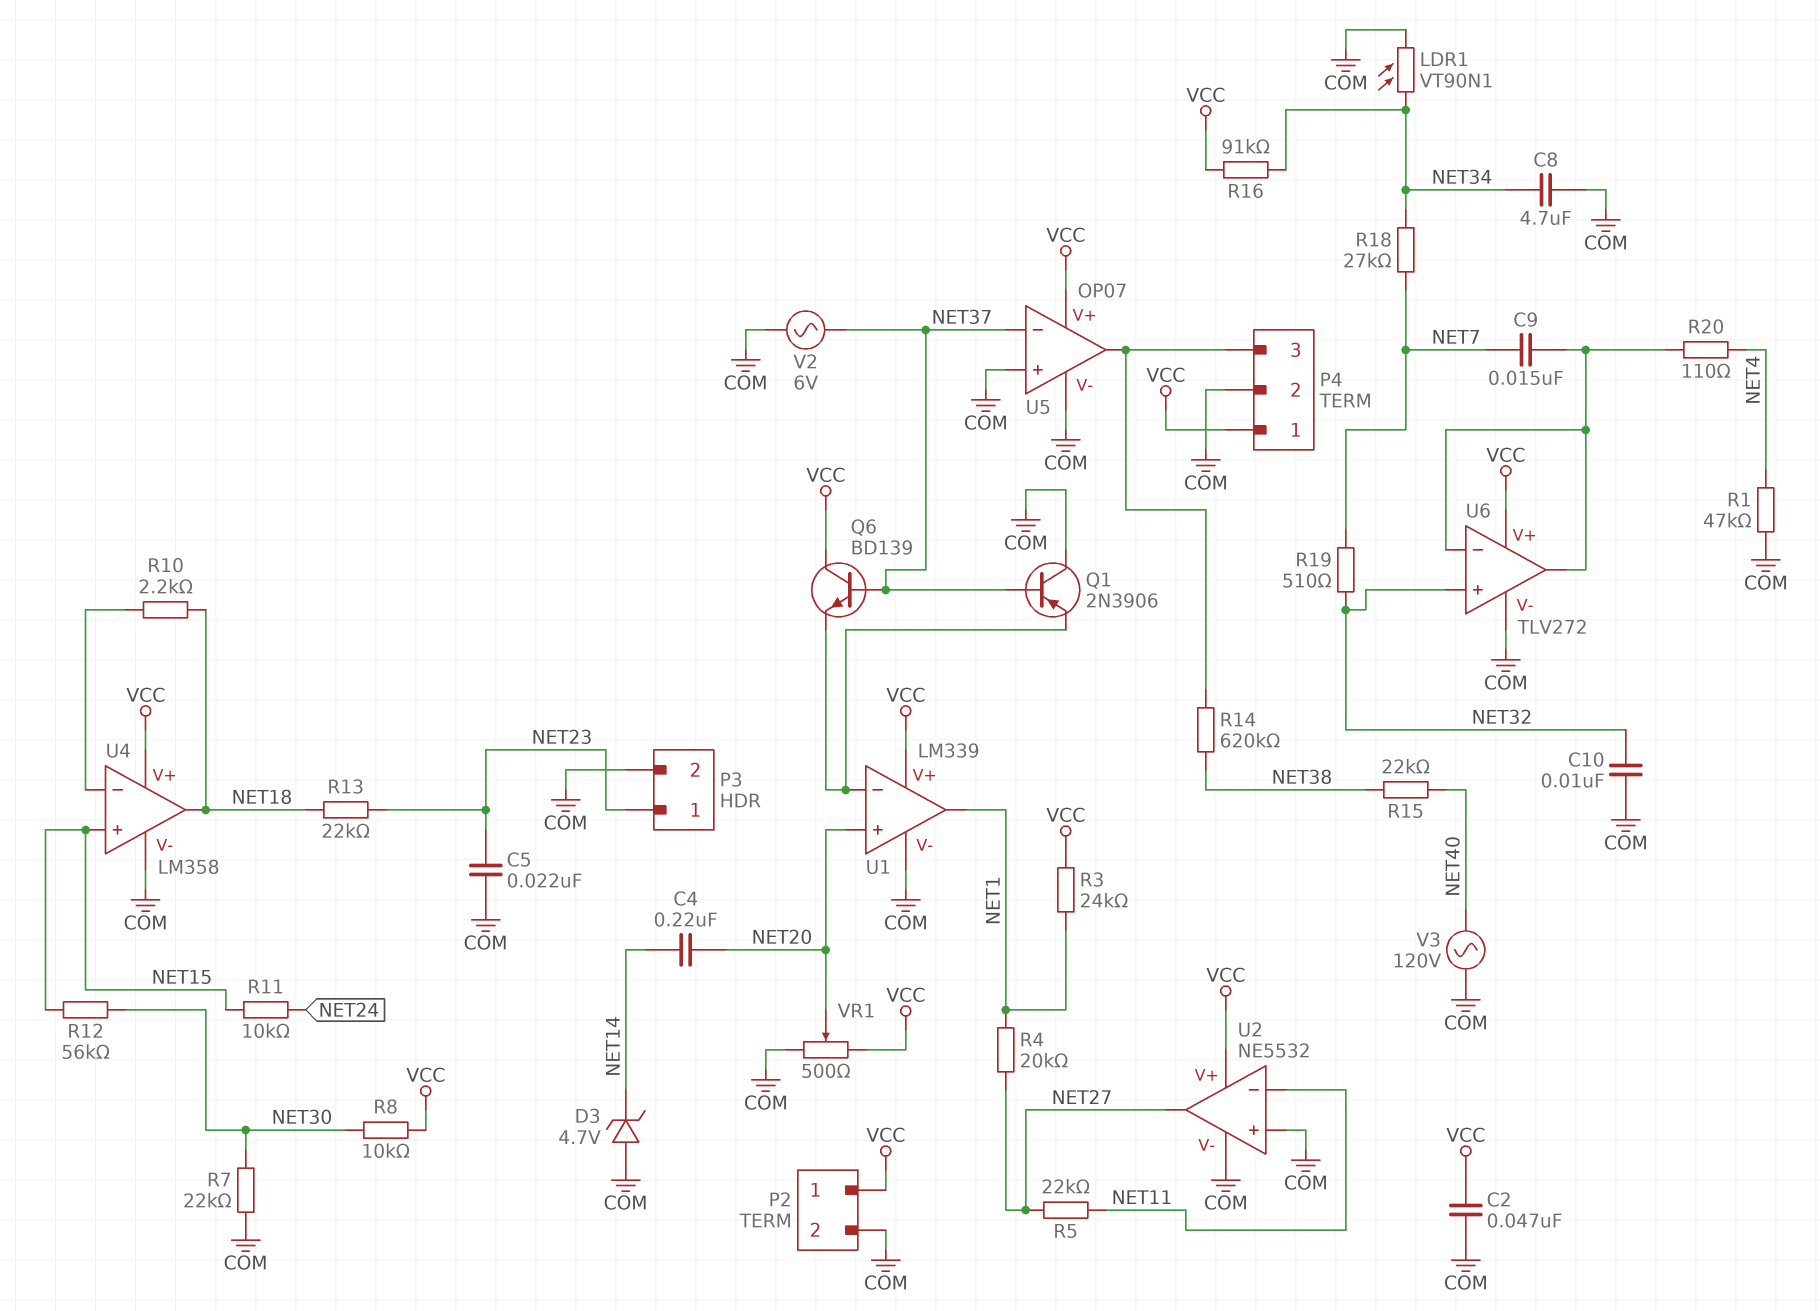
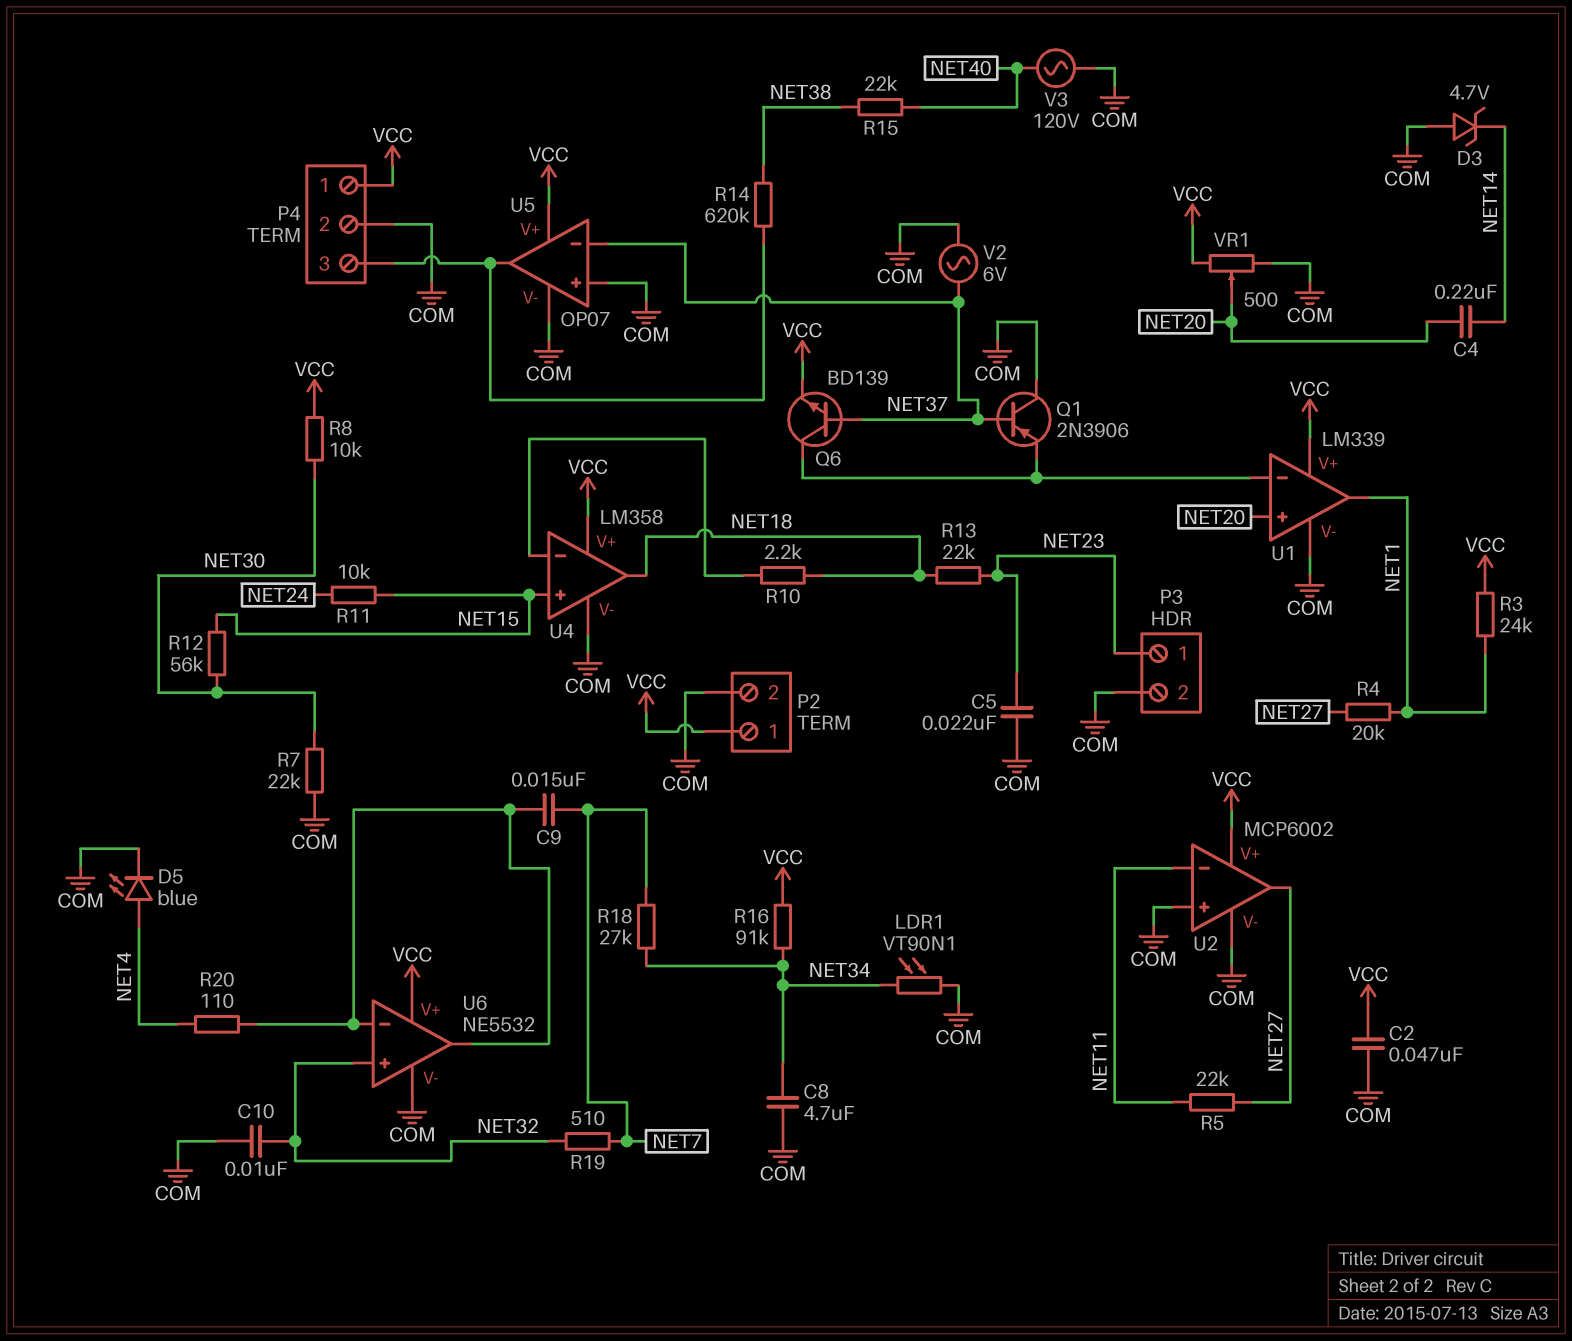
D5: none -> LED blue (A NET4, K COM)
Q6: NPN BD139 (B NET37, C VCC, E U1/in-) -> NPN BD139 (B NET37, C U1/in-, E VCC)
R1: 47k (COM, NET4) -> none
U2: NE5532 -> MCP6002
U6: TLV272 -> NE5532

